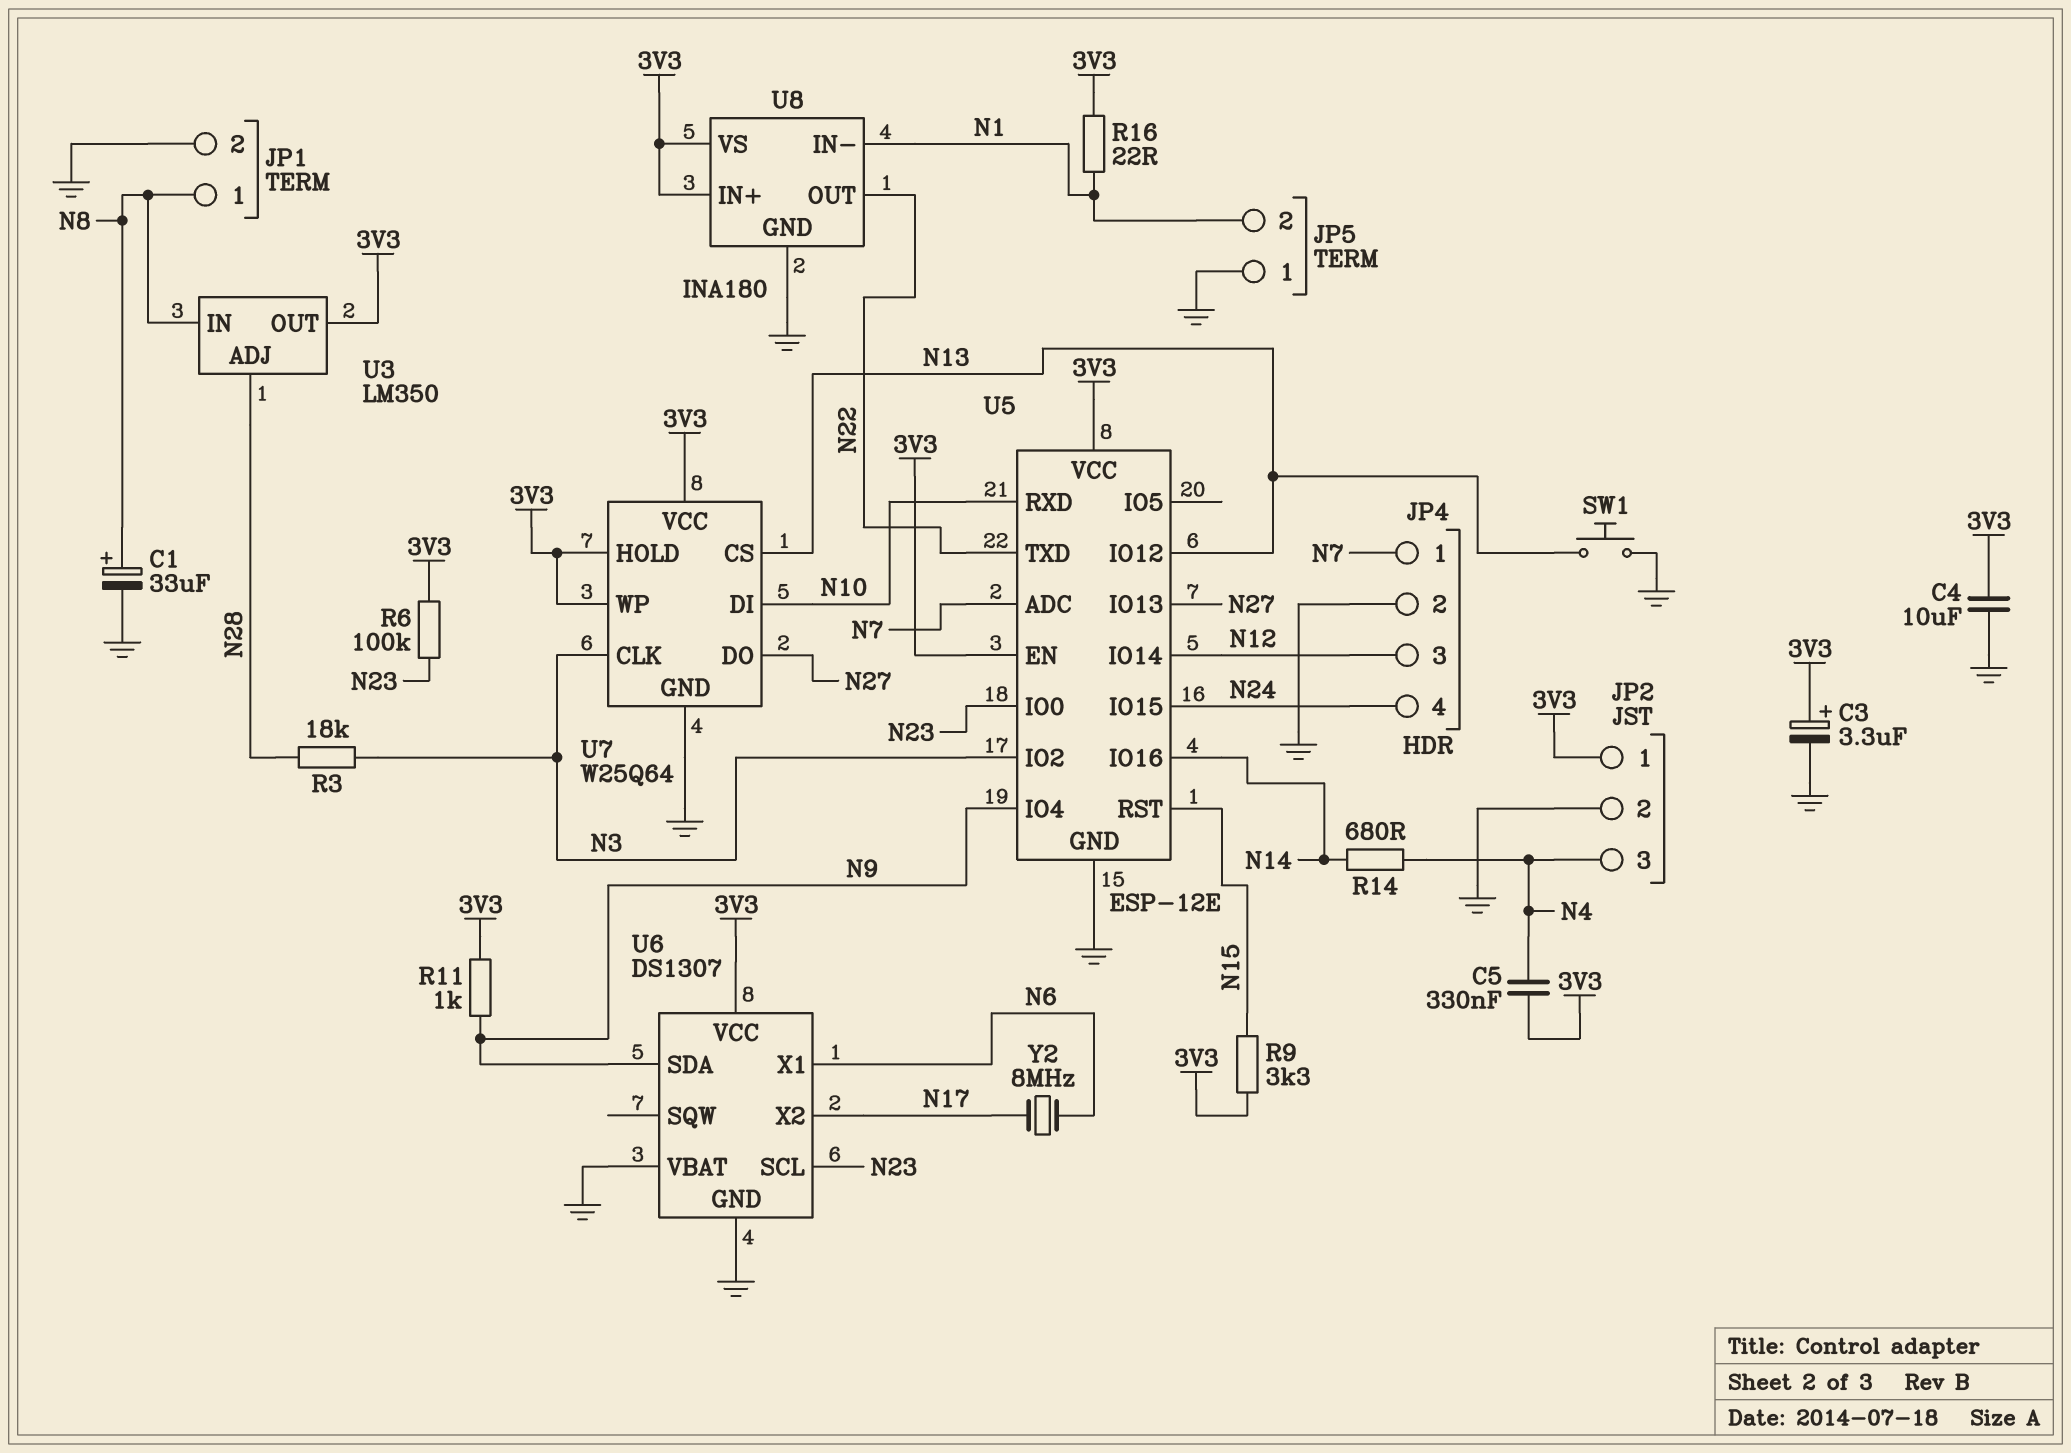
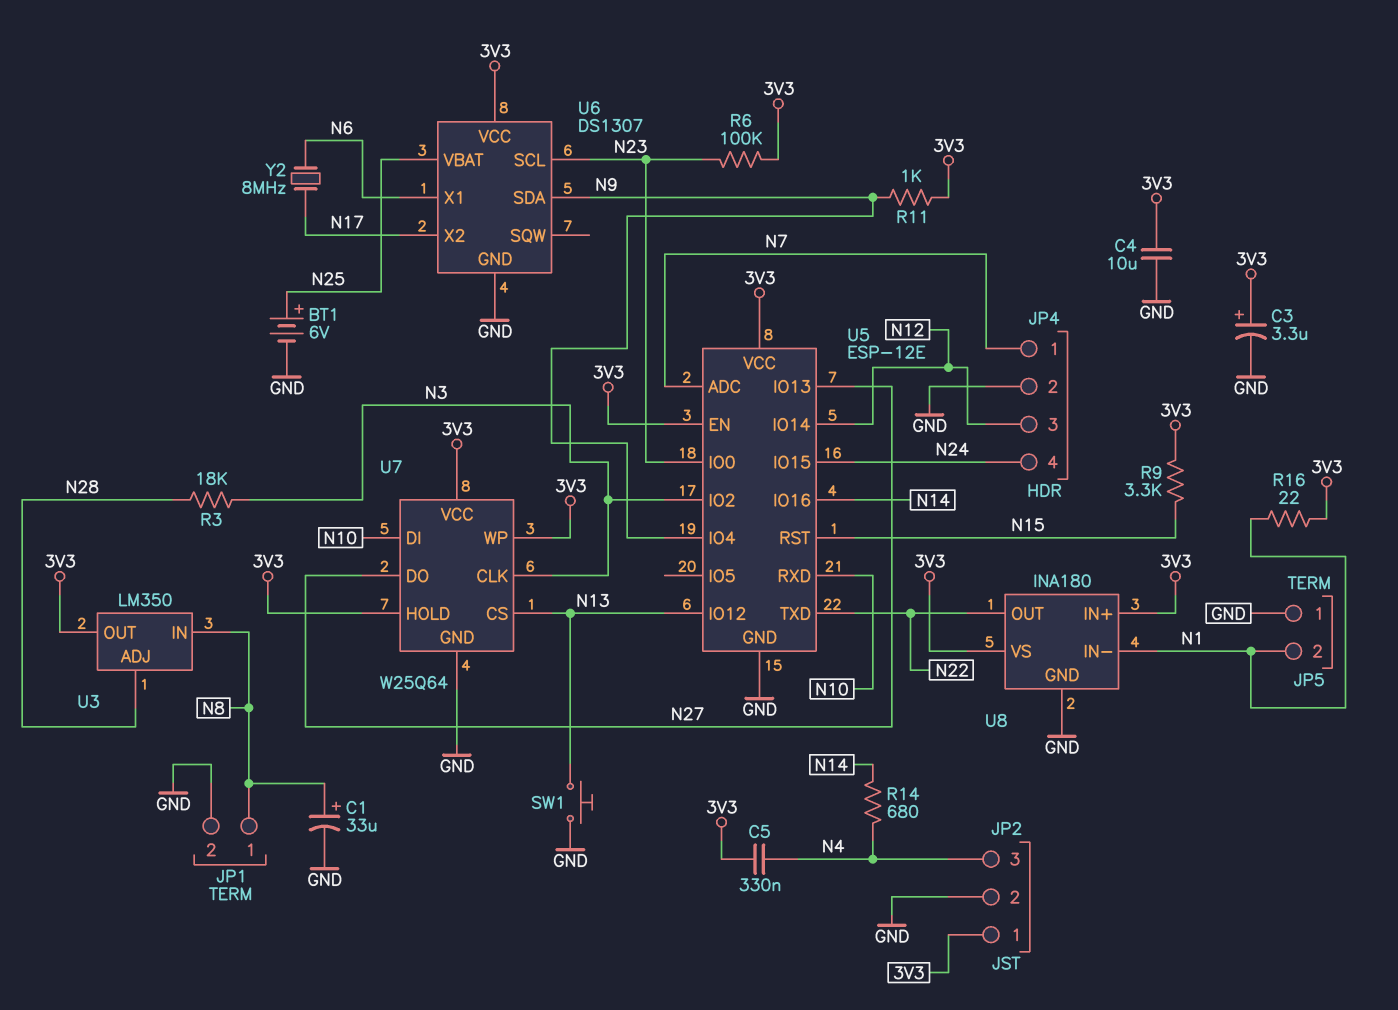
BT1: none -> 6V (plus N25, minus GND)
U6 pin VBAT: GND -> N25

